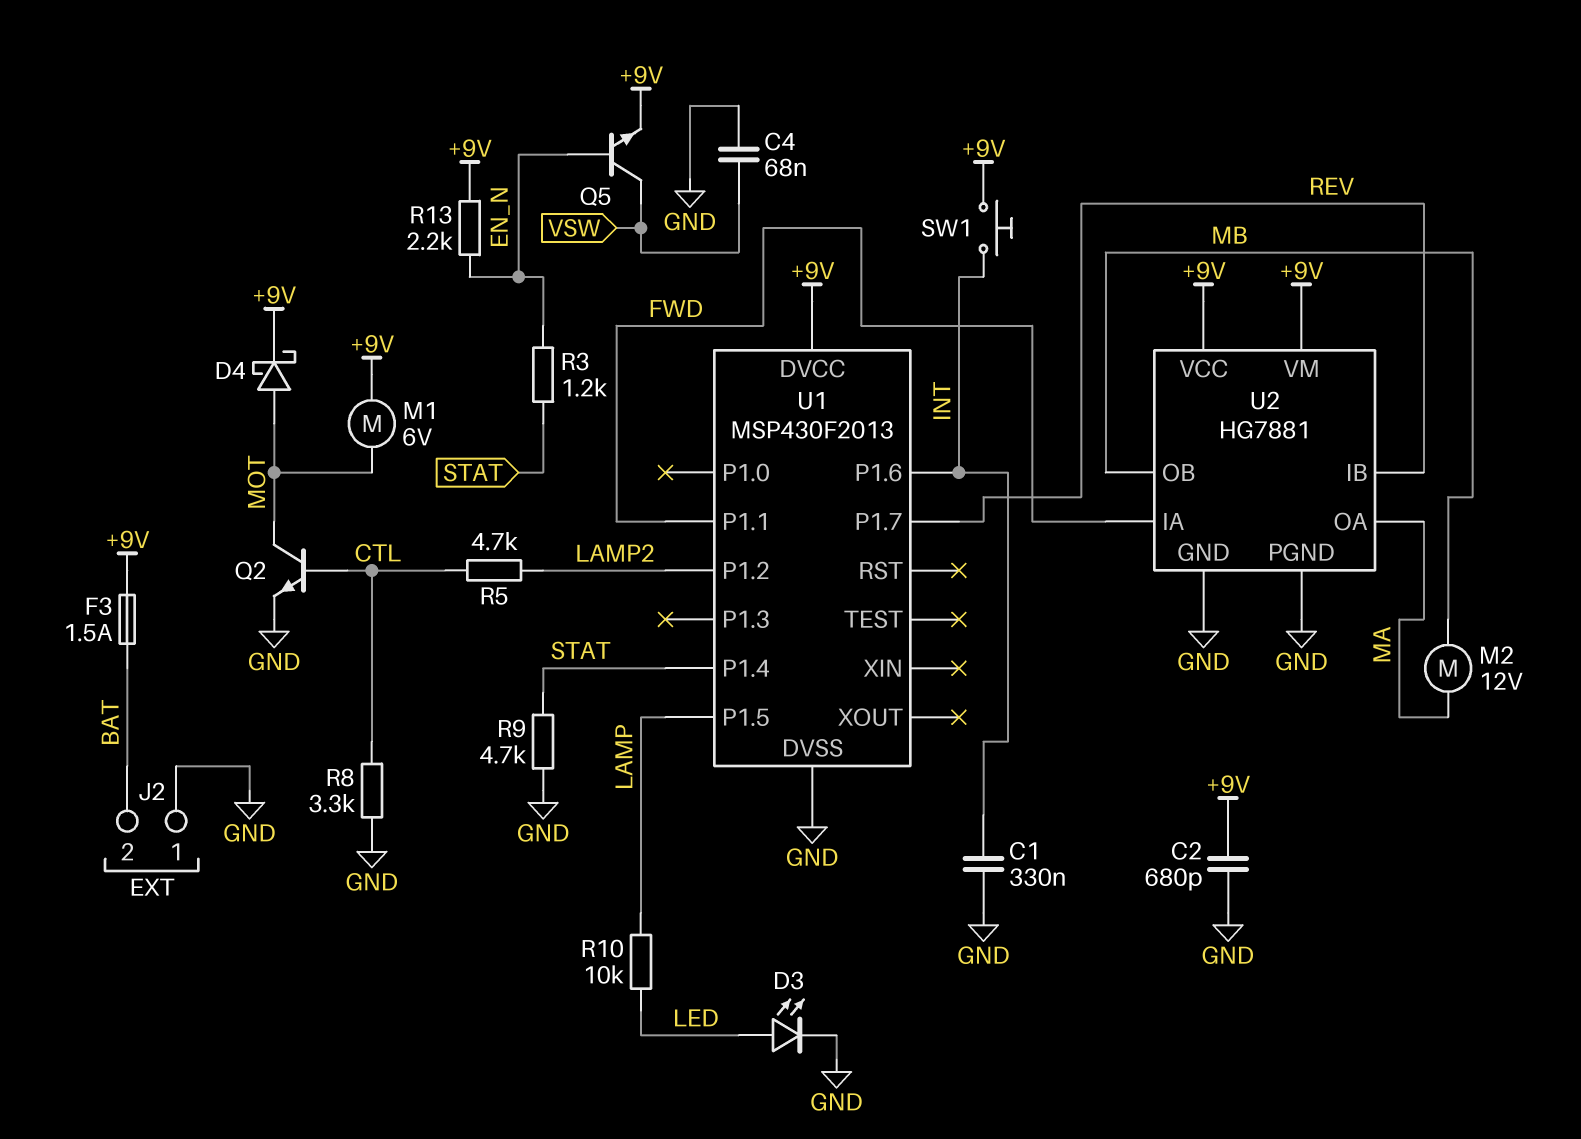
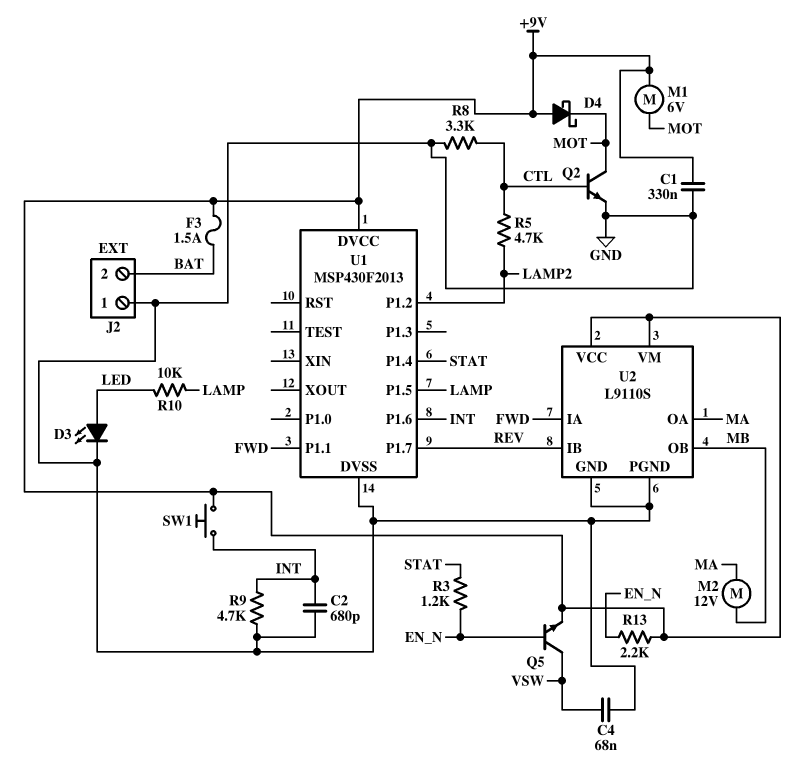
C1: 330nF (GND, INT) -> 330nF (+9V, GND)
C2: 680pF (+9V, GND) -> 680pF (GND, INT)
D4: schottky (A MOT, K +9V) -> schottky (A +9V, K MOT)
R9: 4.7k (GND, STAT) -> 4.7k (GND, INT)
U2: HG7881 -> L9110S

